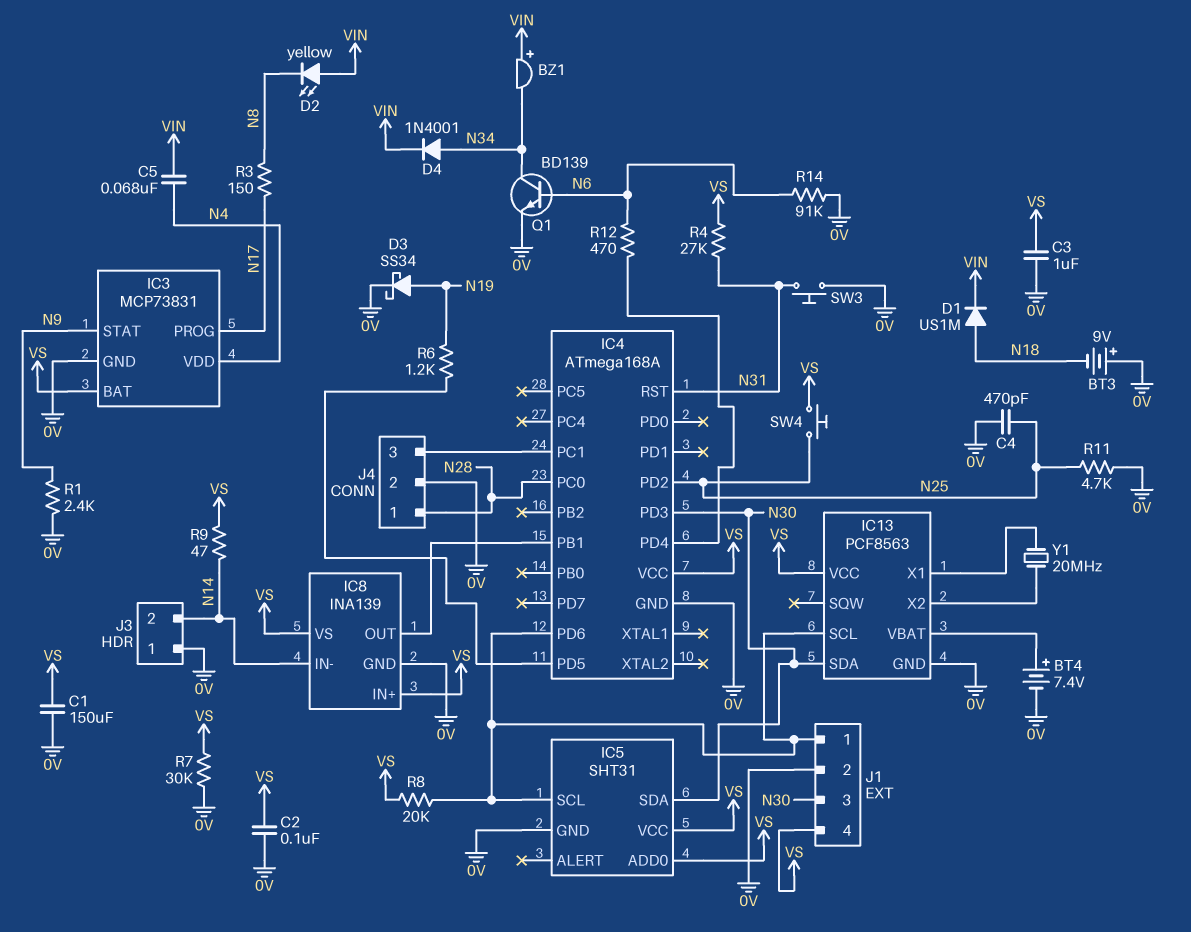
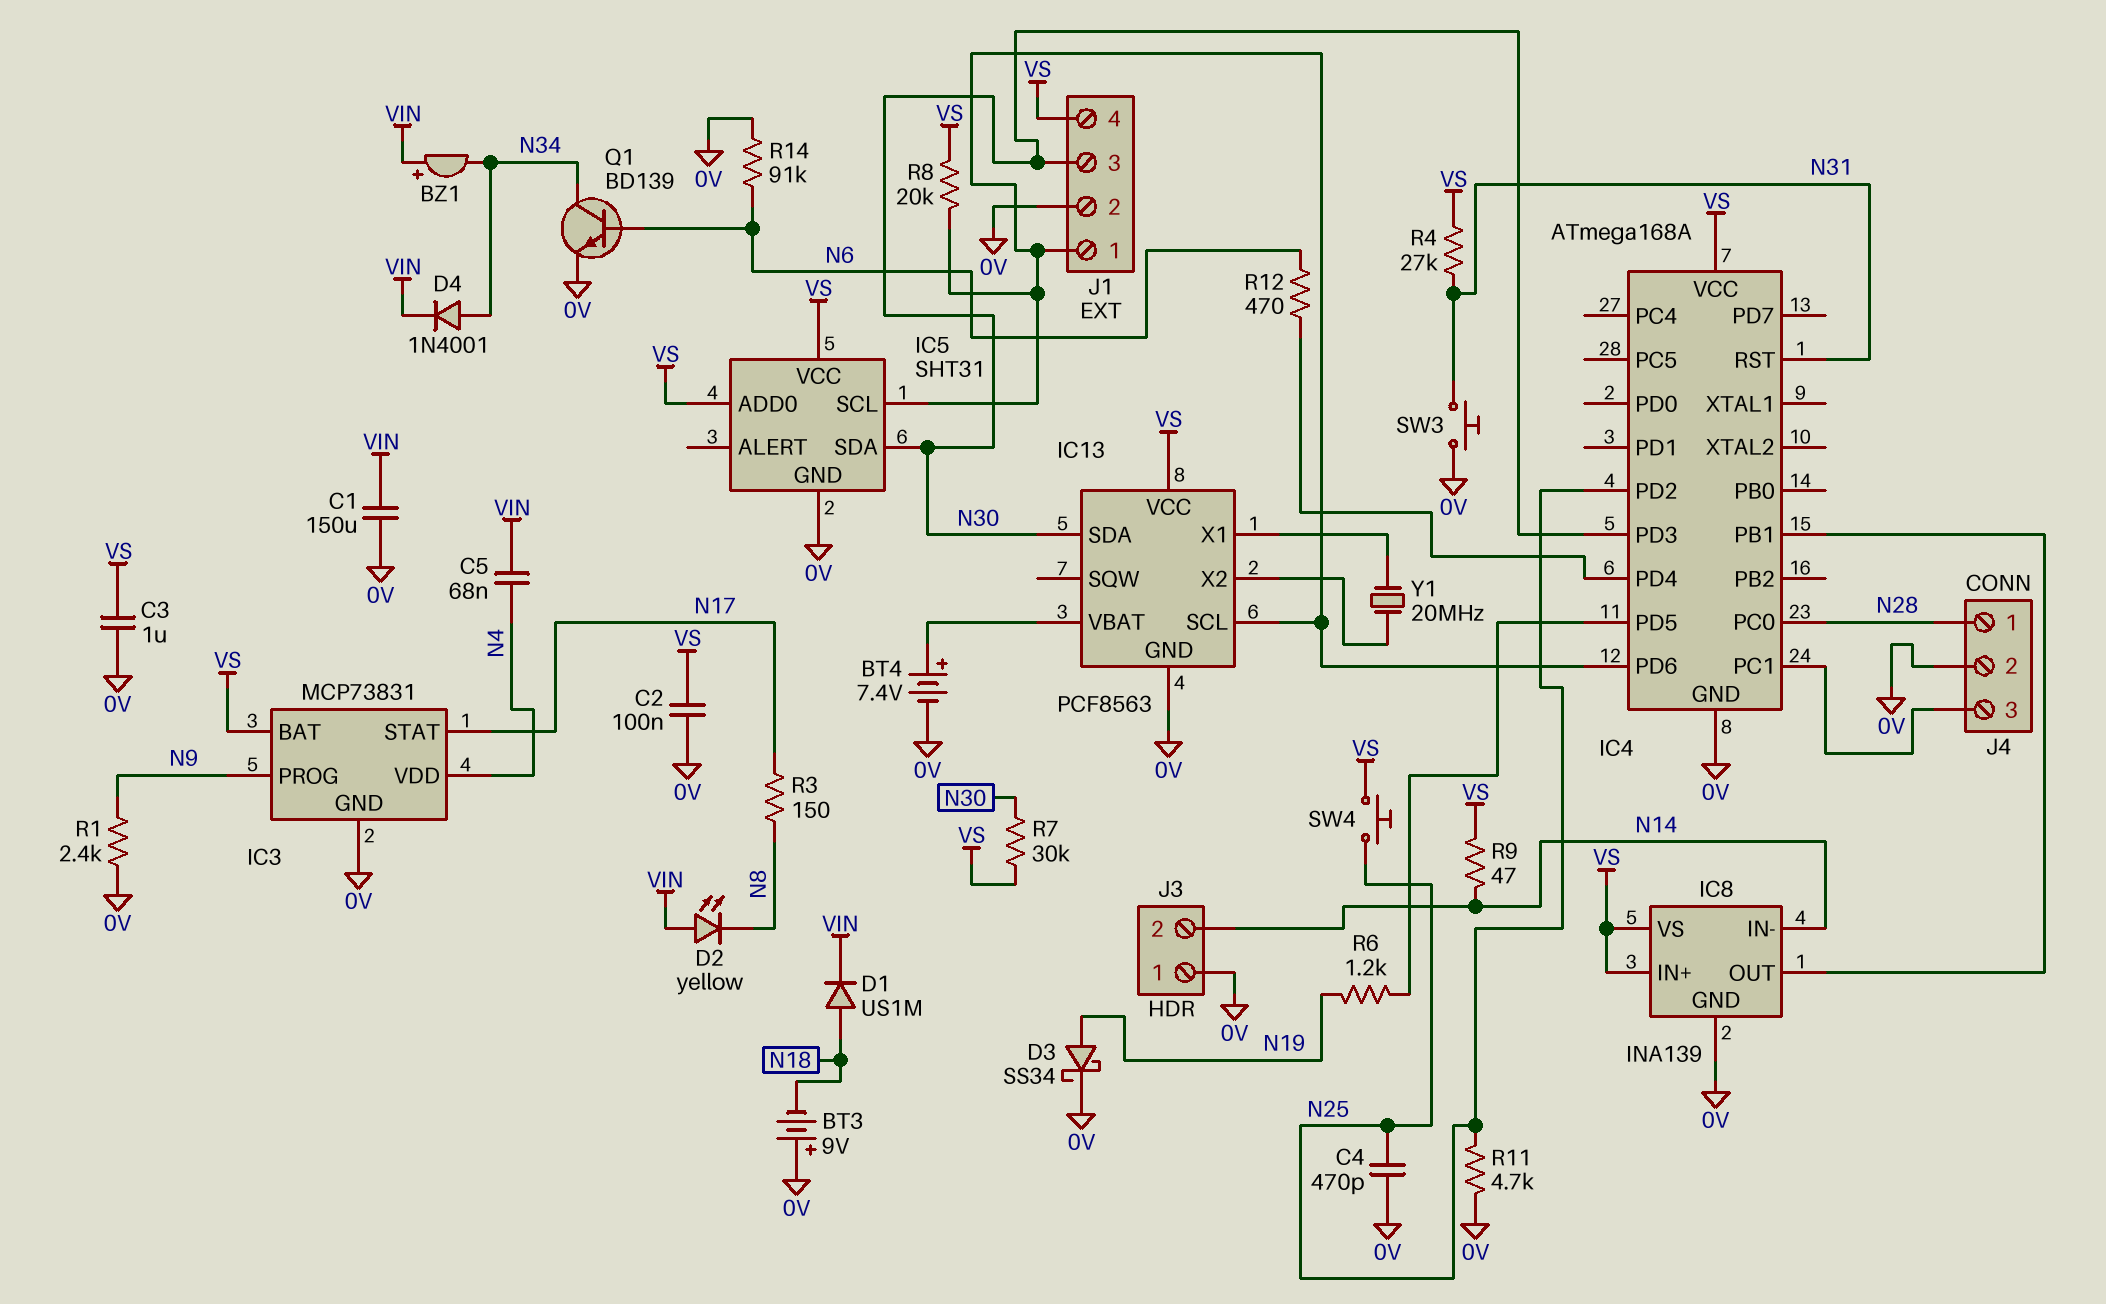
C1: 150uF (0V, VS) -> 150uF (0V, VIN)
IC3 pin PROG: N17 -> N9
IC3 pin STAT: N9 -> N17
R7: 30k (0V, VS) -> 30k (N30, VS)

